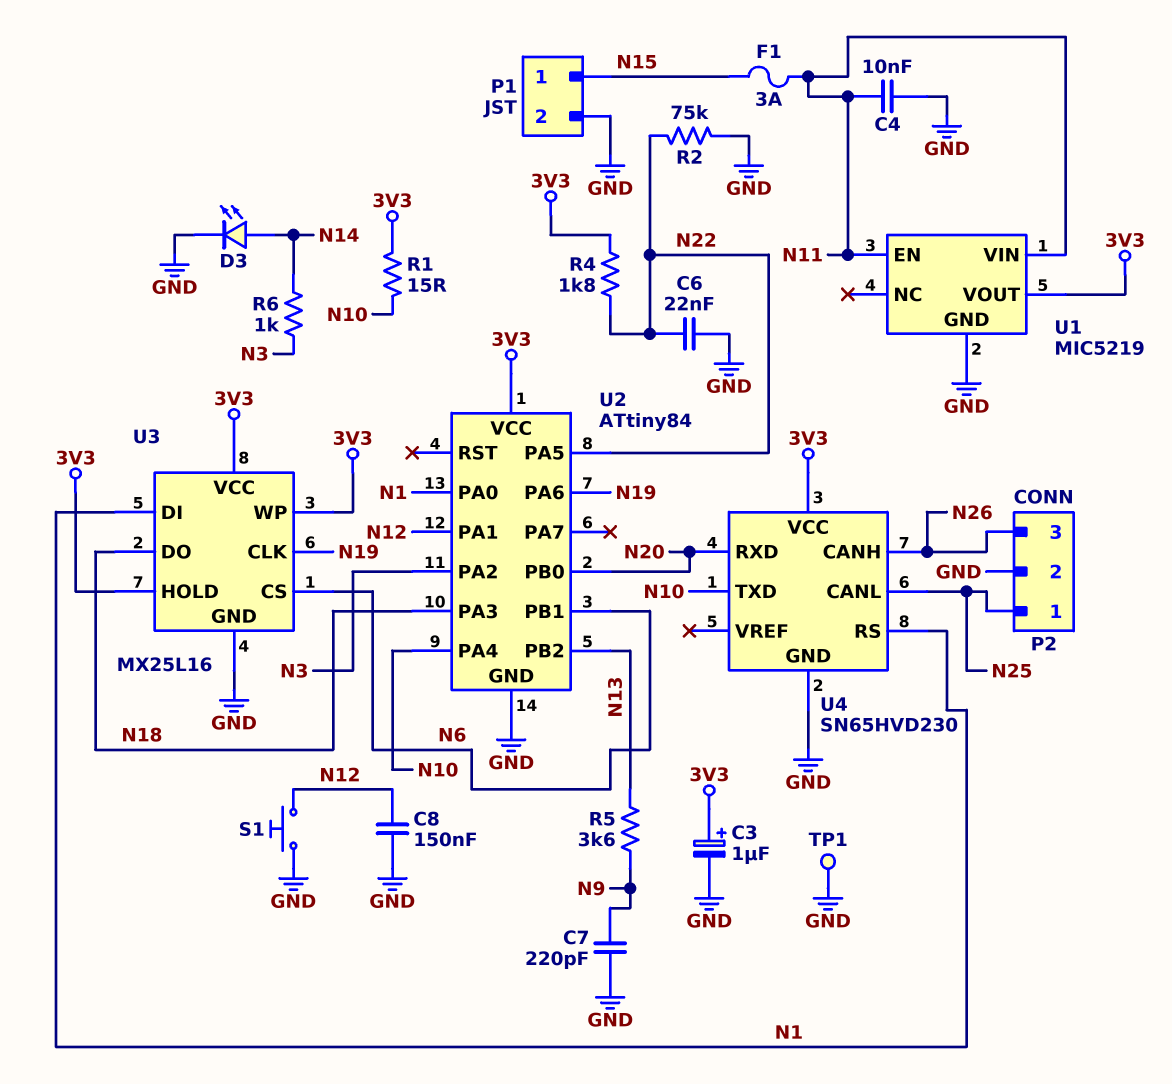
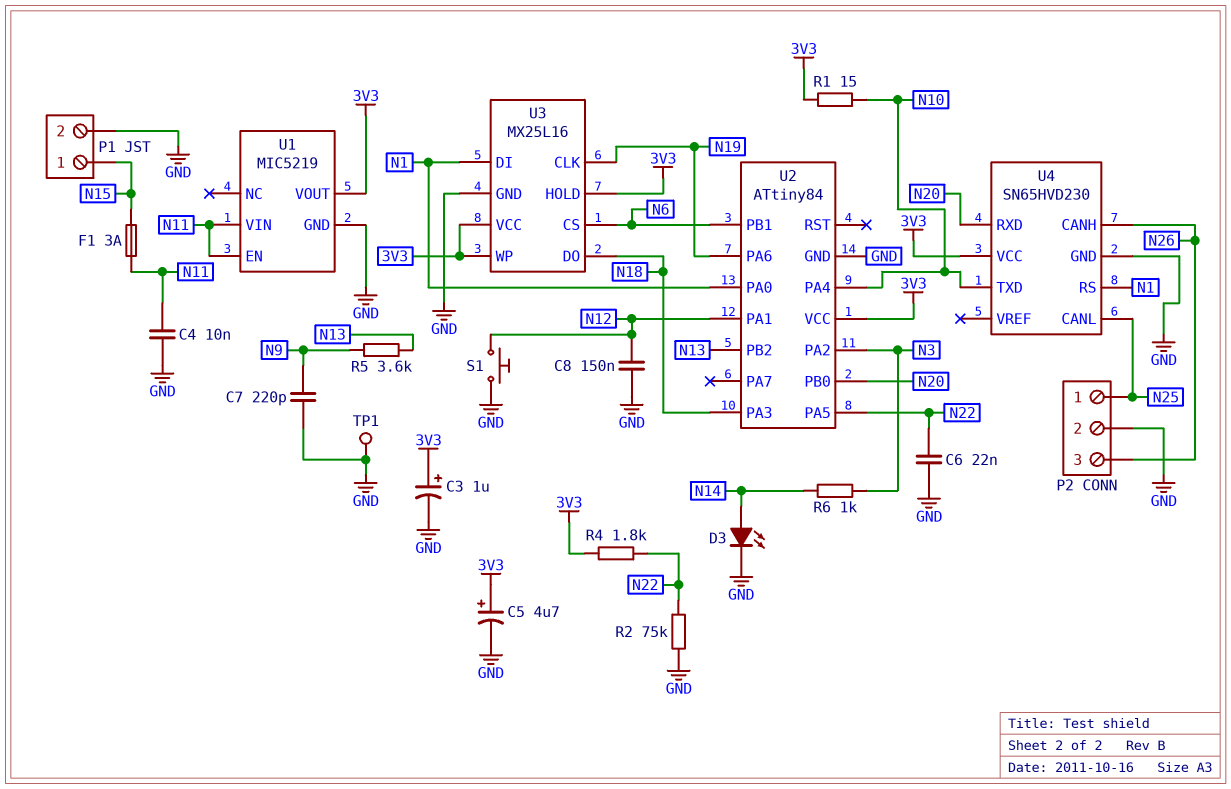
C5: none -> 4.7uF (plus 3V3, minus GND)

